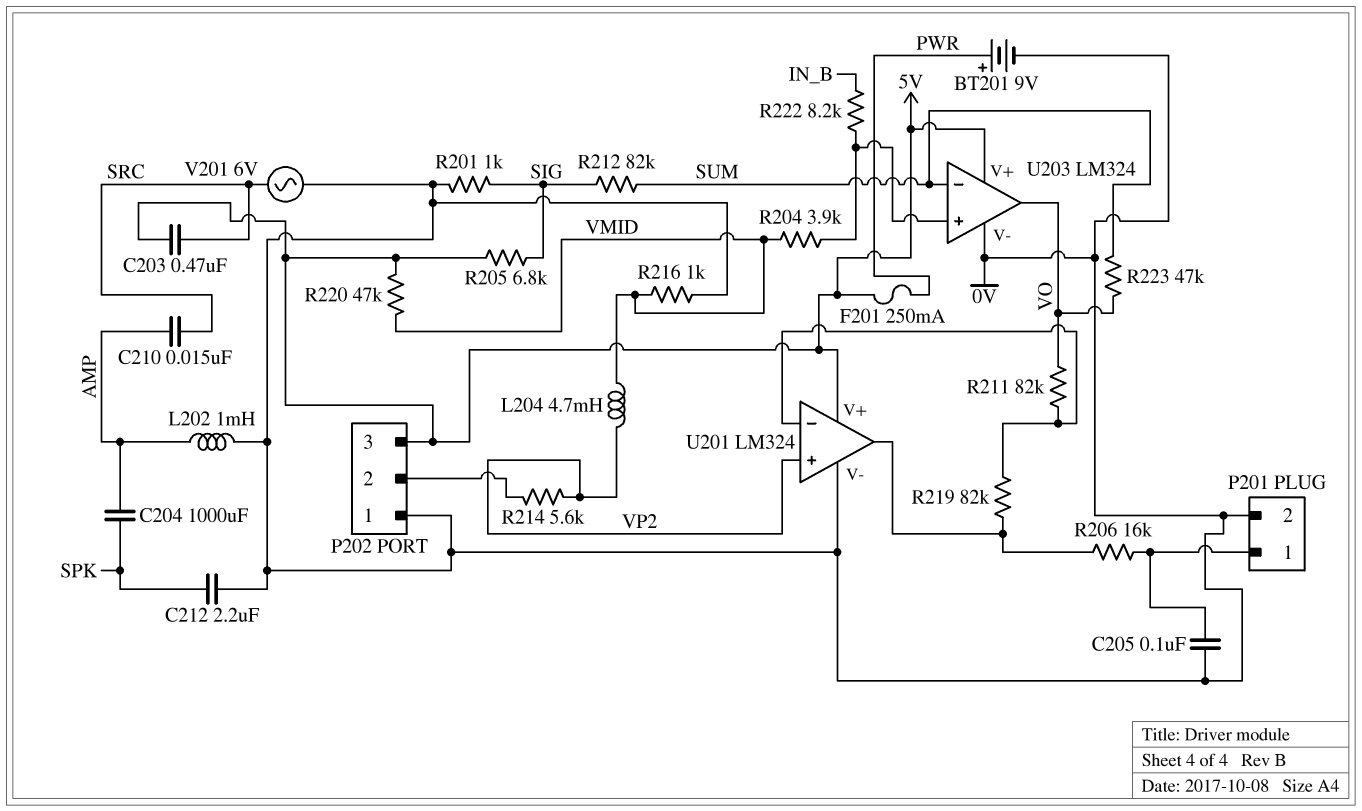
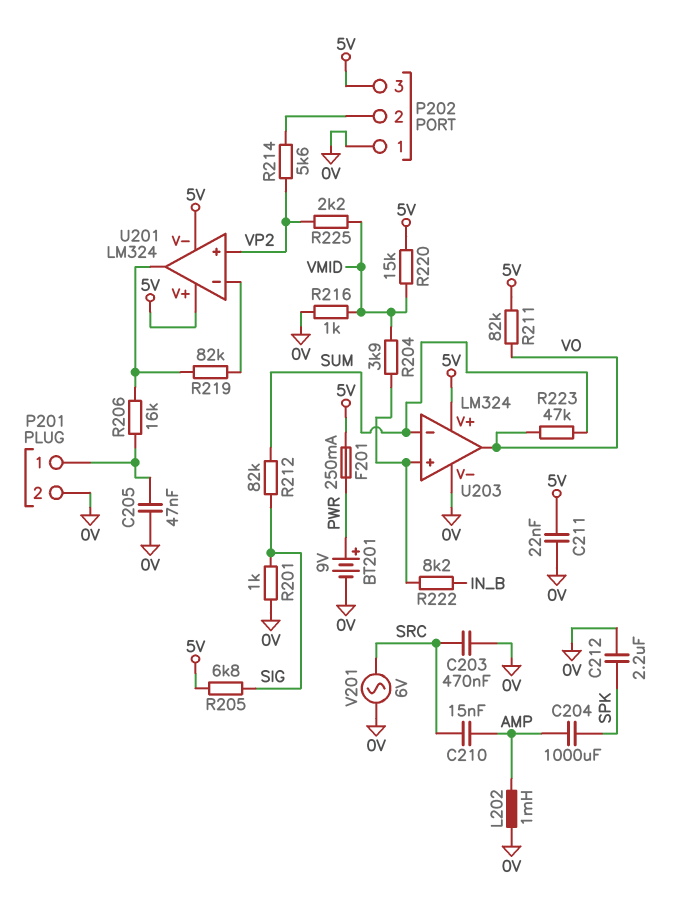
C203: 470nF (5V, SRC) -> 470nF (0V, SRC)
C205: 100nF (0V, P201/1) -> 47nF (0V, P201/1)
C211: none -> 22nF (0V, 5V)
L204: 4.7mH (VMID, VP2) -> none
R211: 82k (U201/in-, VO) -> 82k (5V, VO)
R220: 47k (5V, VMID) -> 15k (5V, VMID)
R225: none -> 2.2k (VMID, VP2)
U201 pin V-: 0V -> 5V

